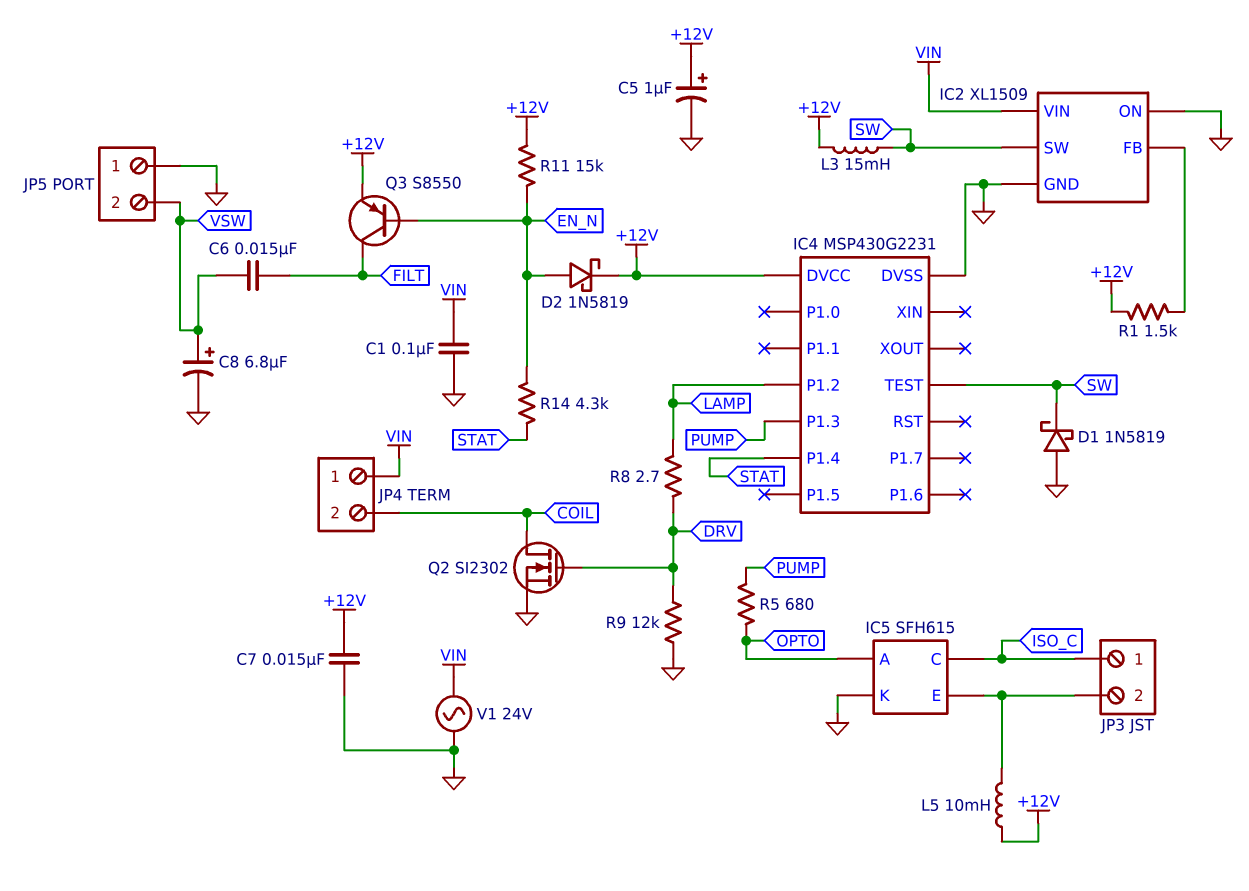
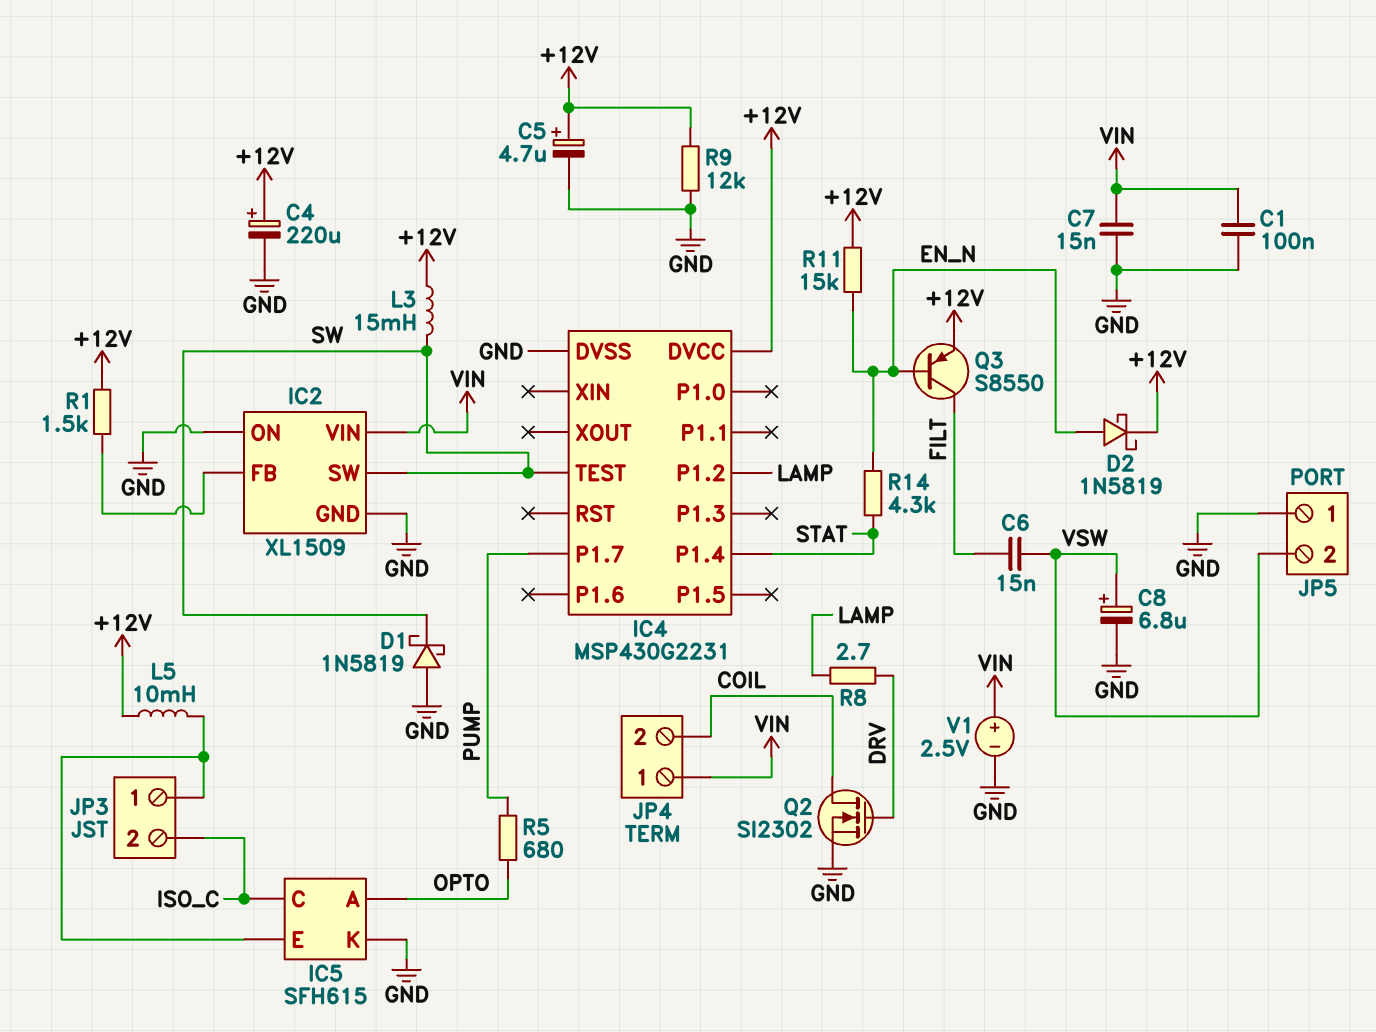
C4: none -> 220uF (plus +12V, minus GND)
C5: 1uF (plus +12V, minus GND) -> 4.7uF (plus +12V, minus GND)
C7: 15nF (+12V, GND) -> 15nF (GND, VIN)
IC4 pin P1.3: PUMP -> none
IC4 pin P1.7: none -> PUMP
JP3 pin 1: ISO_C -> IC5/E
JP3 pin 2: IC5/E -> ISO_C
R9: 12k (DRV, GND) -> 12k (+12V, GND)
V1: AC 24V (GND, VIN) -> 2.5V (plus VIN, minus GND)

